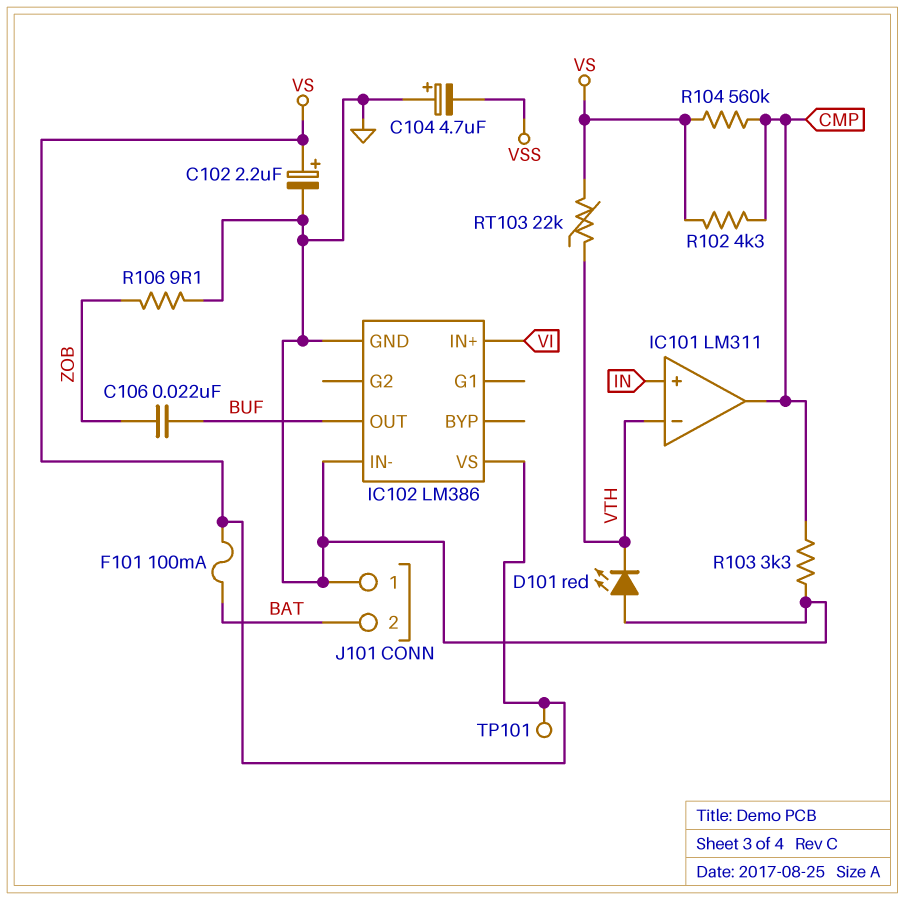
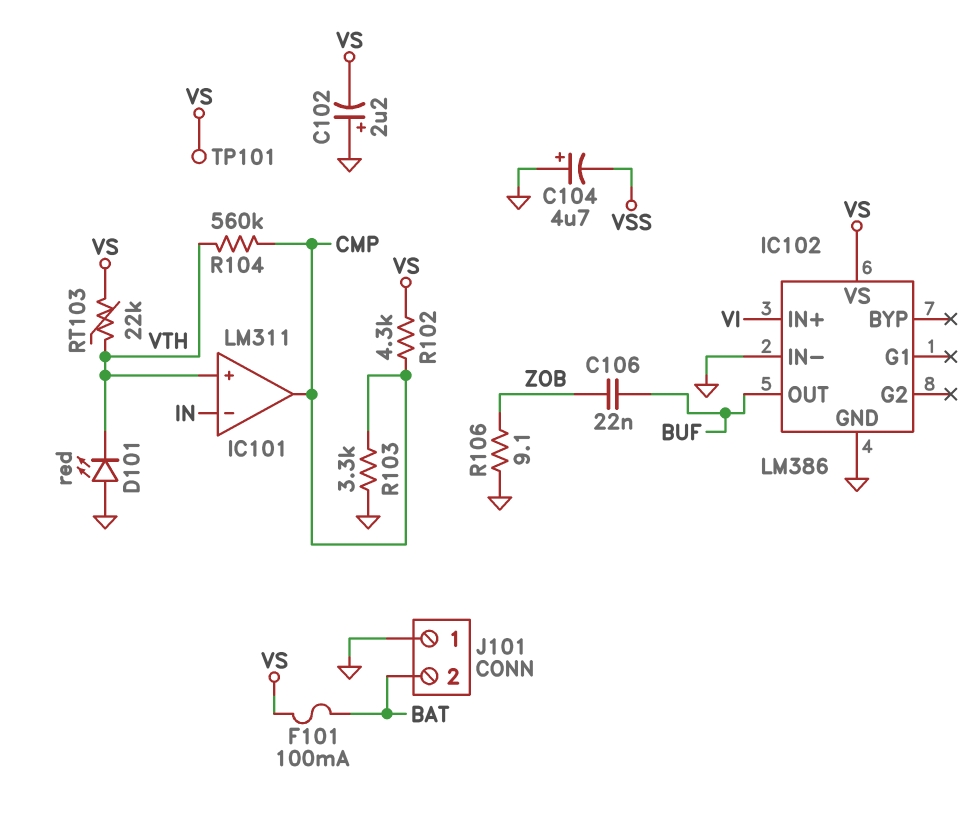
C102: 2.2uF (plus VS, minus GND) -> 2.2uF (plus GND, minus VS)
IC101 pin in+: IN -> VTH
IC101 pin in-: VTH -> IN
R104: 560k (CMP, VS) -> 560k (CMP, VTH)

